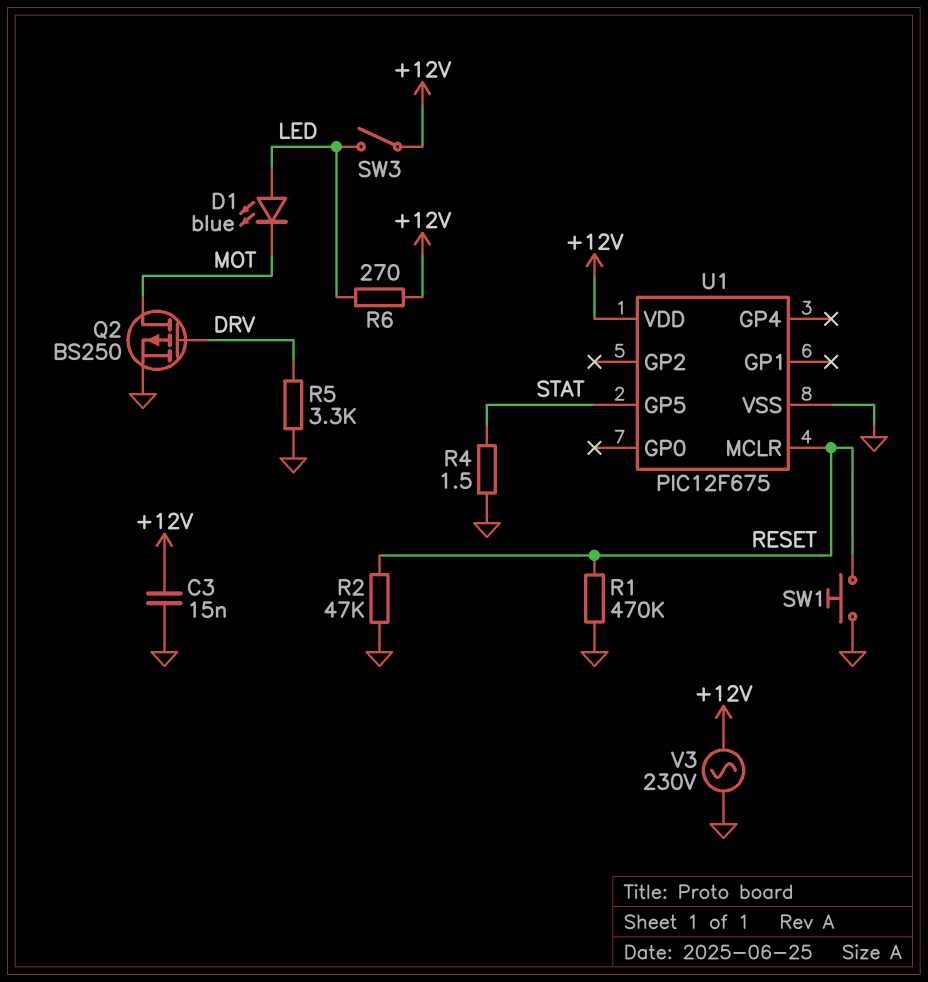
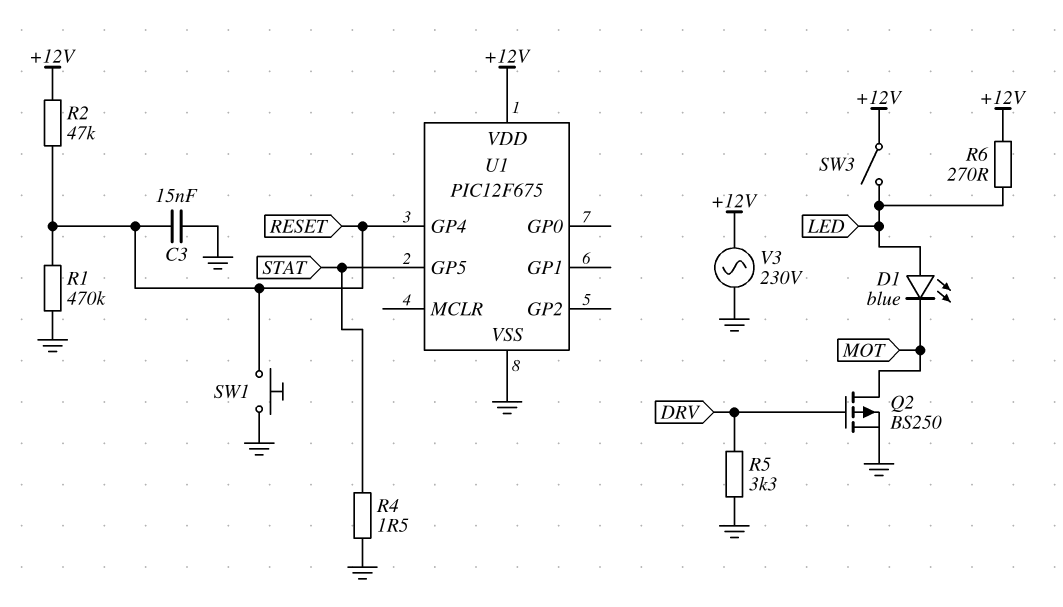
C3: 15nF (+12V, GND) -> 15nF (GND, RESET)
R2: 47k (GND, RESET) -> 47k (+12V, RESET)
U1 pin GP4: none -> RESET
U1 pin MCLR: RESET -> none

